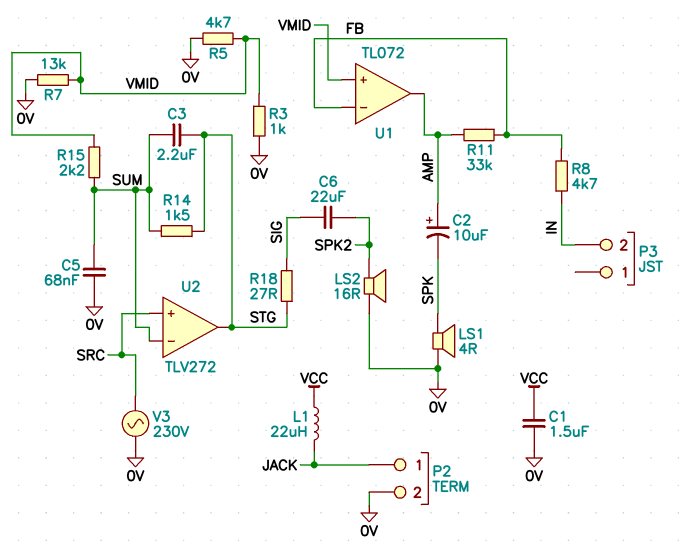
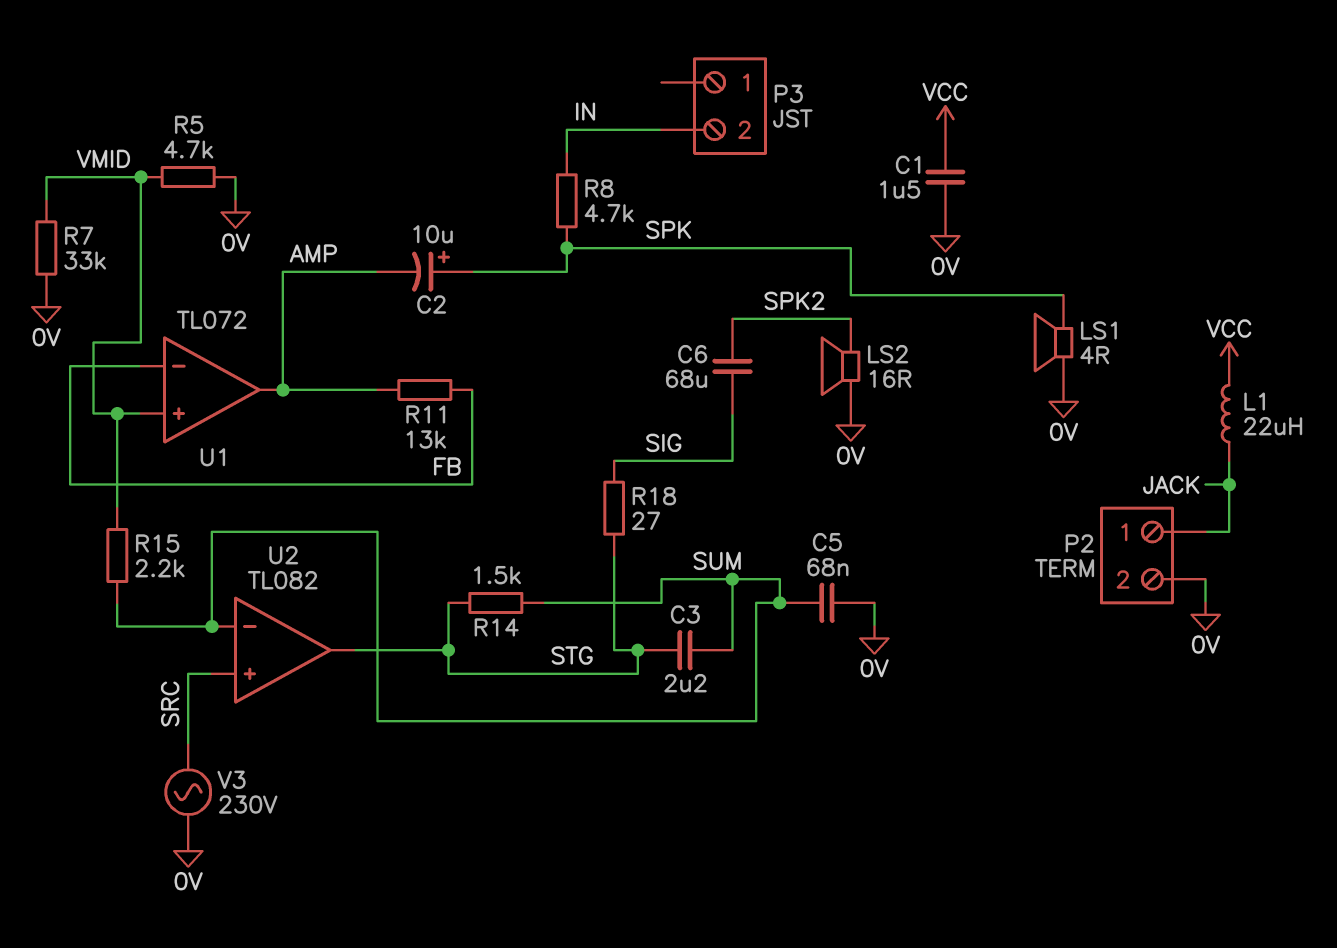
C2: 10uF (plus AMP, minus SPK) -> 10uF (plus SPK, minus AMP)
C6: 22uF (SIG, SPK2) -> 68uF (SIG, SPK2)
R3: 1k (0V, VMID) -> none
R7: 13k (0V, VMID) -> 33k (0V, VMID)
R8: 4.7k (FB, IN) -> 4.7k (IN, SPK)
R11: 33k (AMP, FB) -> 13k (AMP, FB)
U2: TLV272 -> TL082

